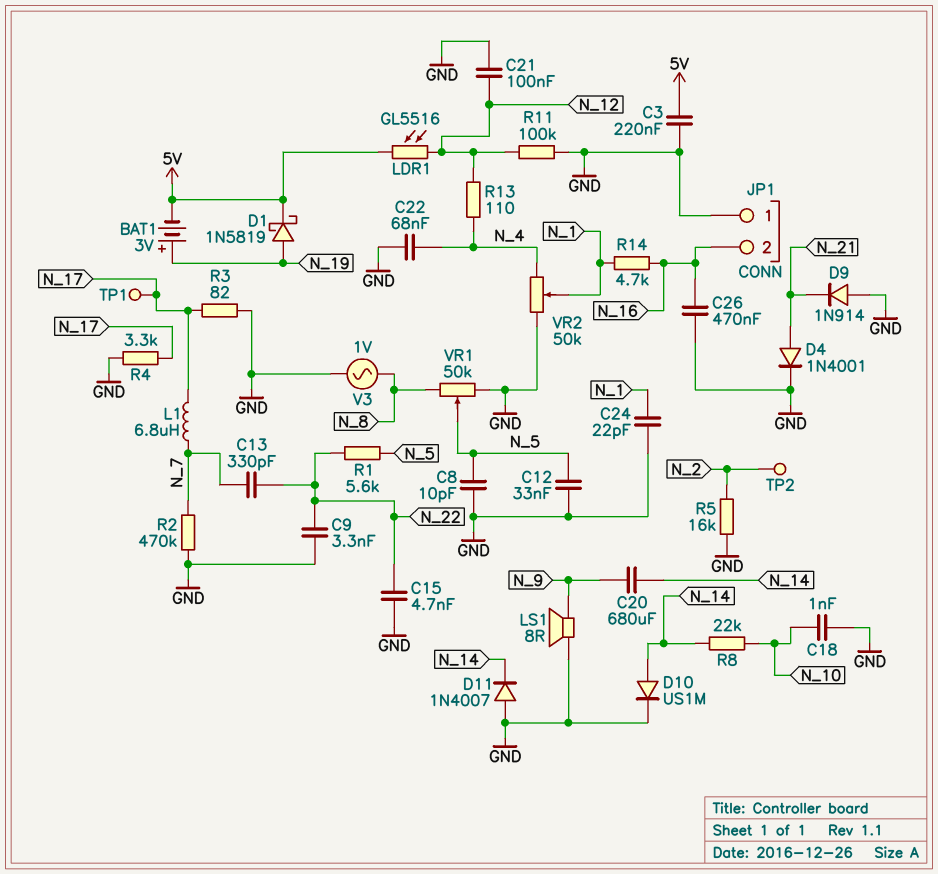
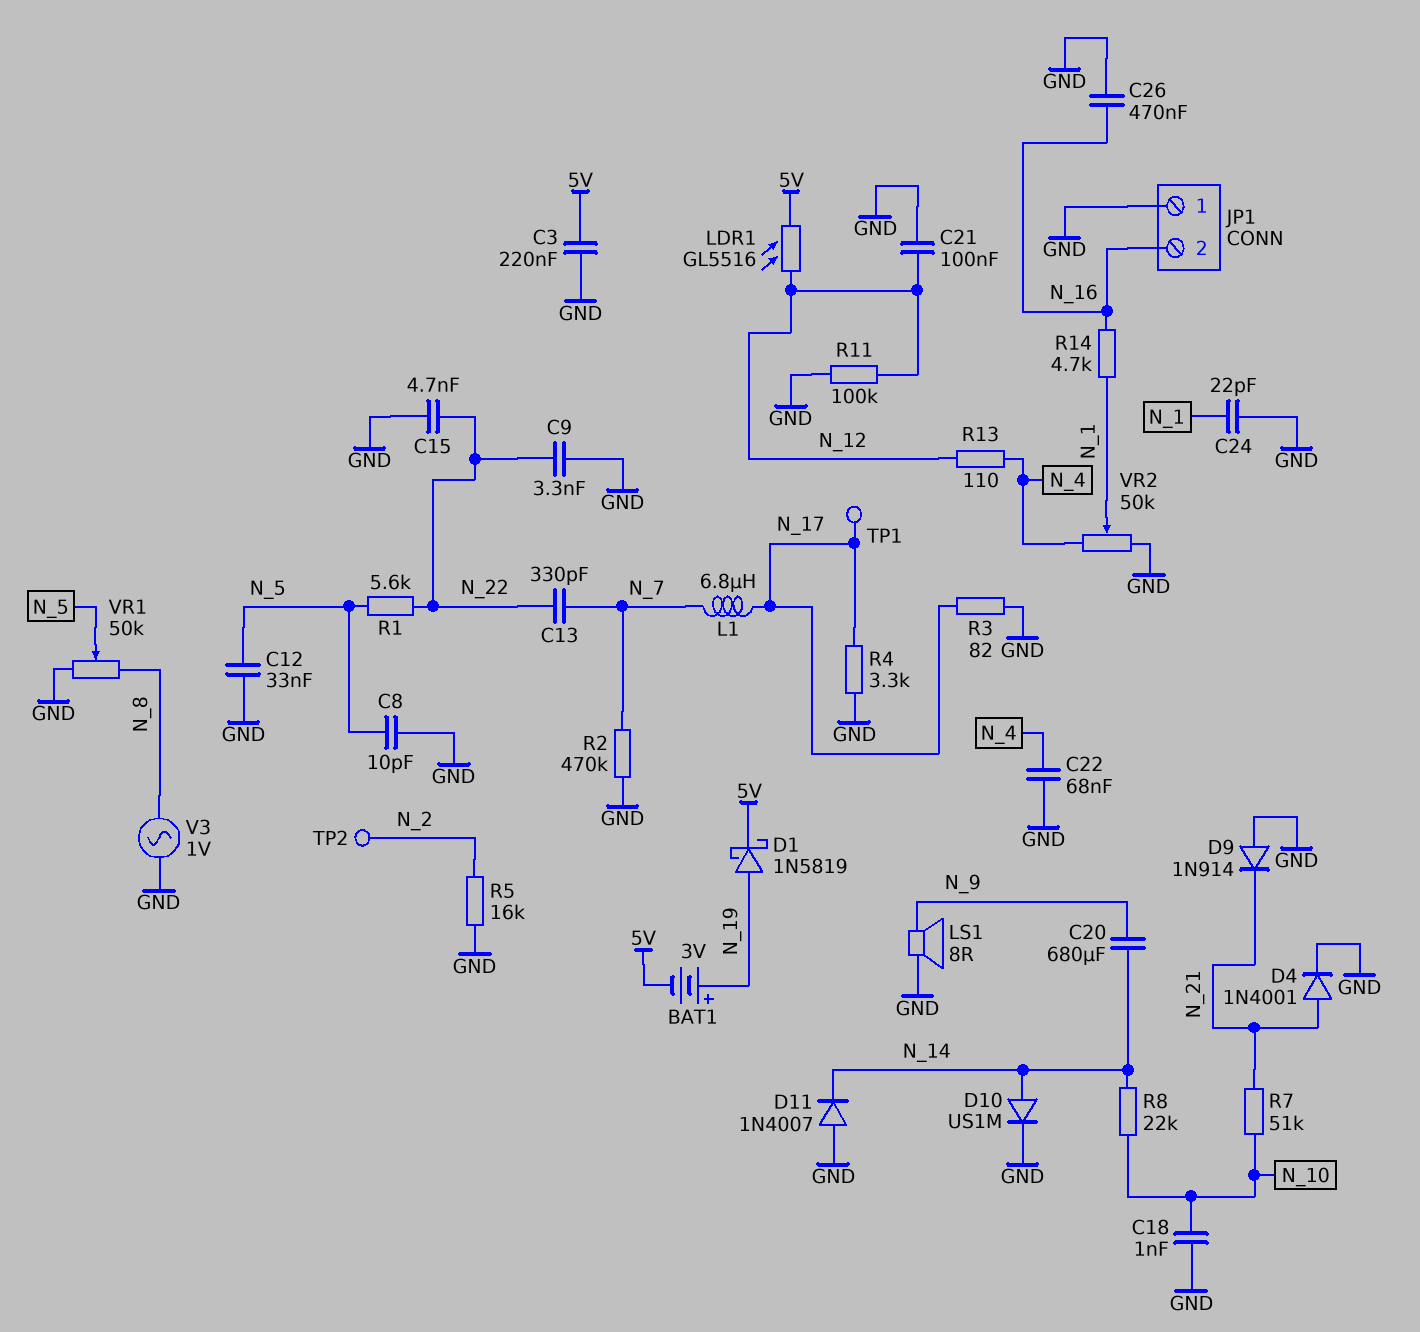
R7: none -> 51k (N_10, N_21)

